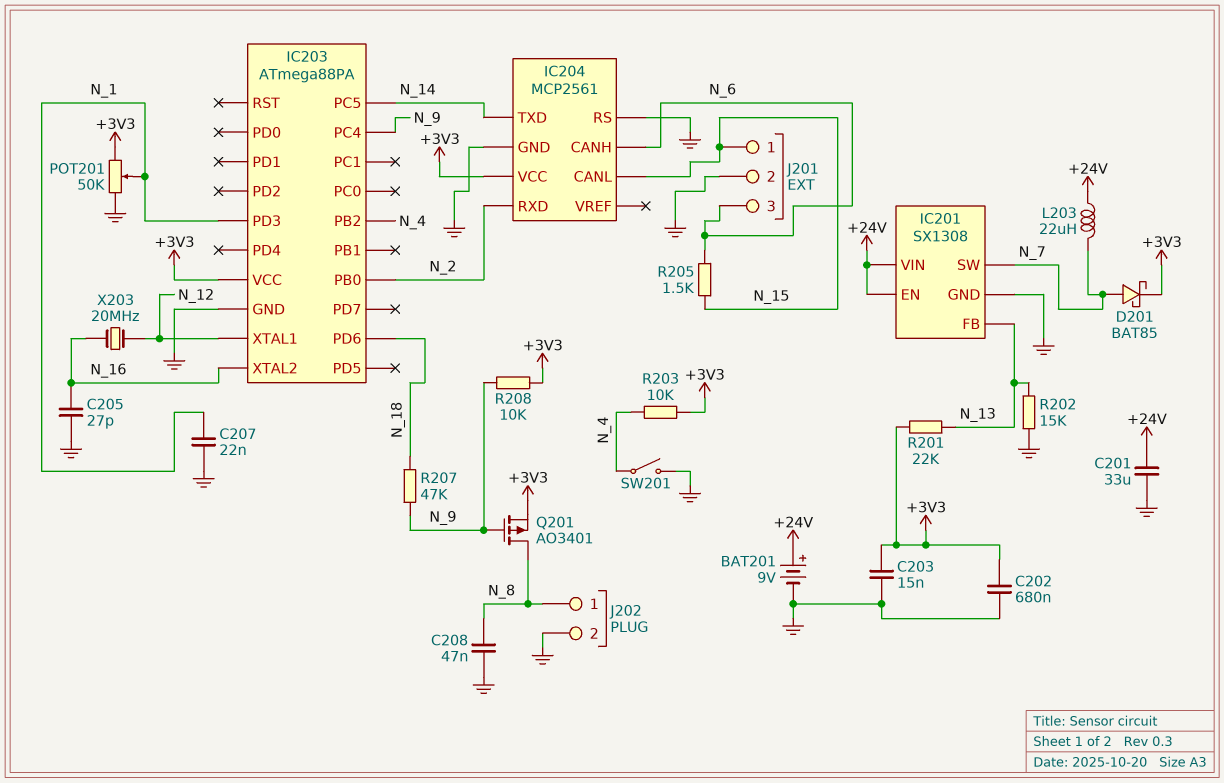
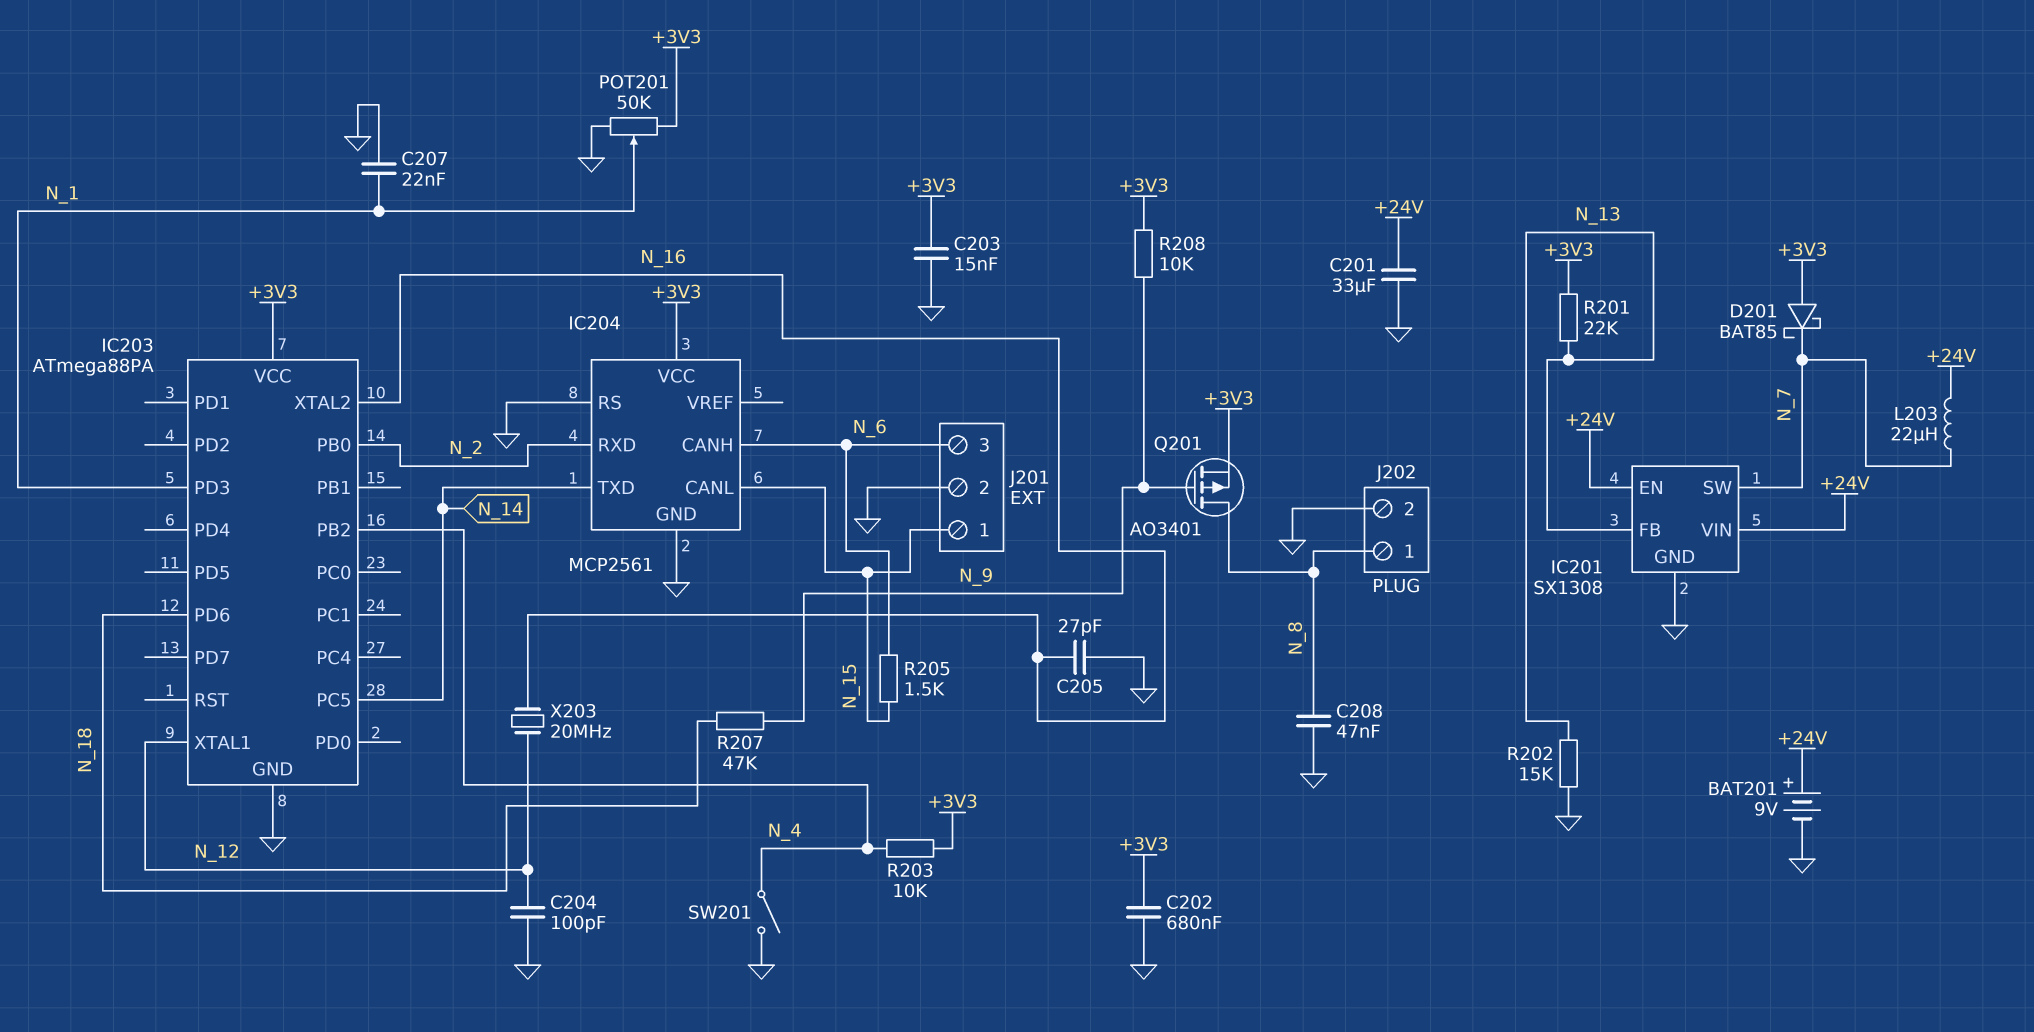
C204: none -> 100pF (GND, N_12)
D201: schottky BAT85 (A N_7, K +3V3) -> schottky BAT85 (A +3V3, K N_7)
IC203 pin PC4: N_9 -> none

